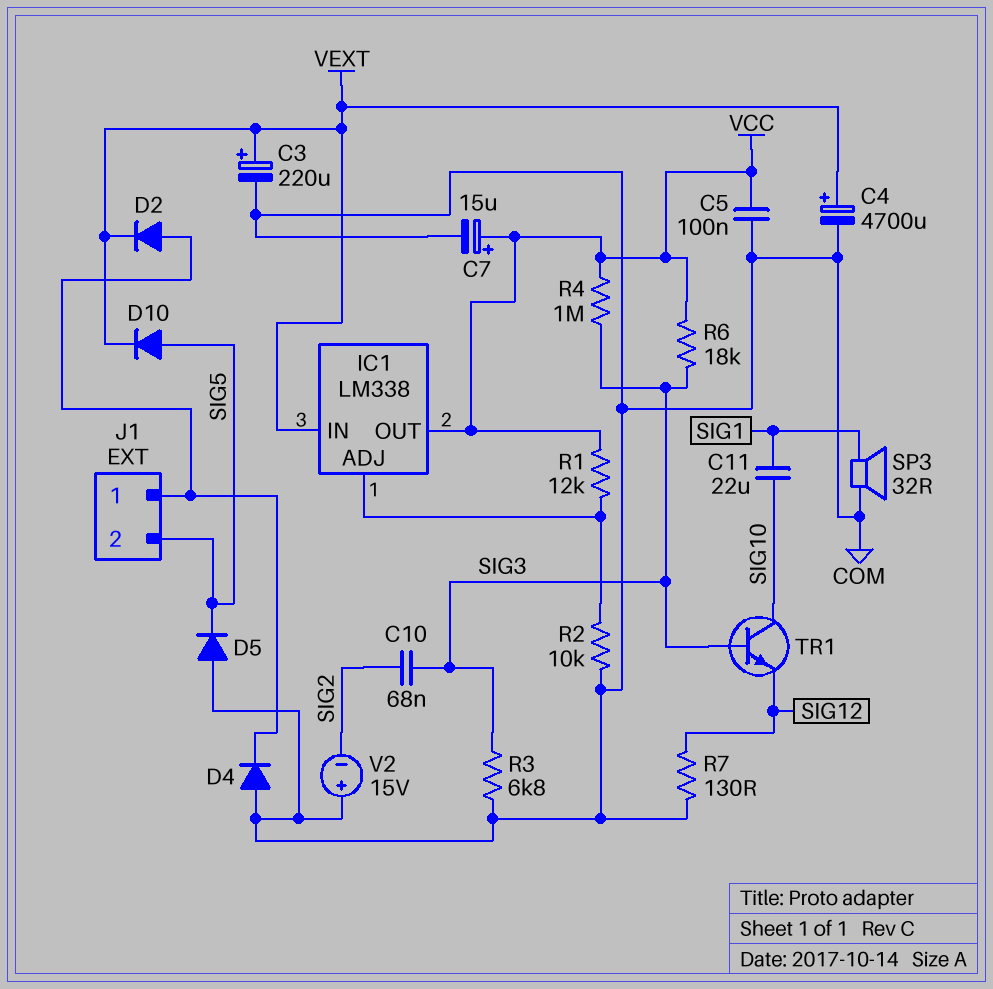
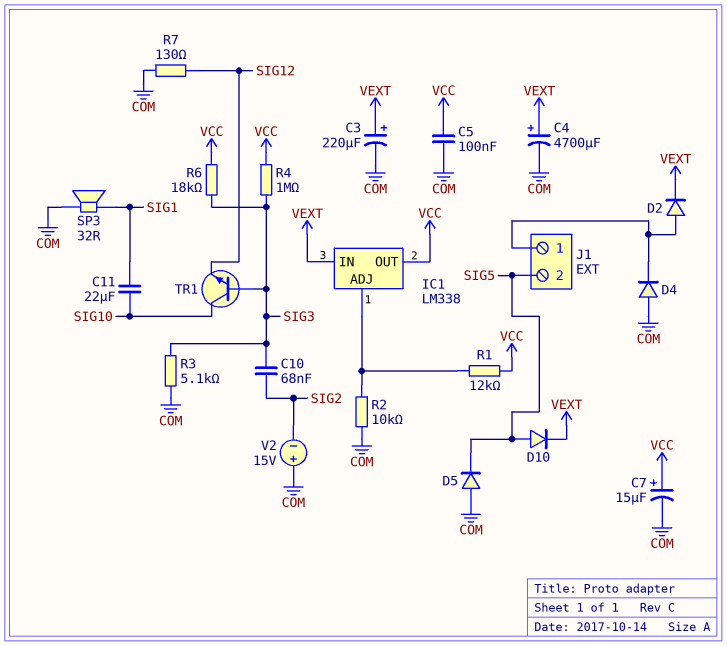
R3: 6.8k (COM, SIG3) -> 5.1k (COM, SIG3)

